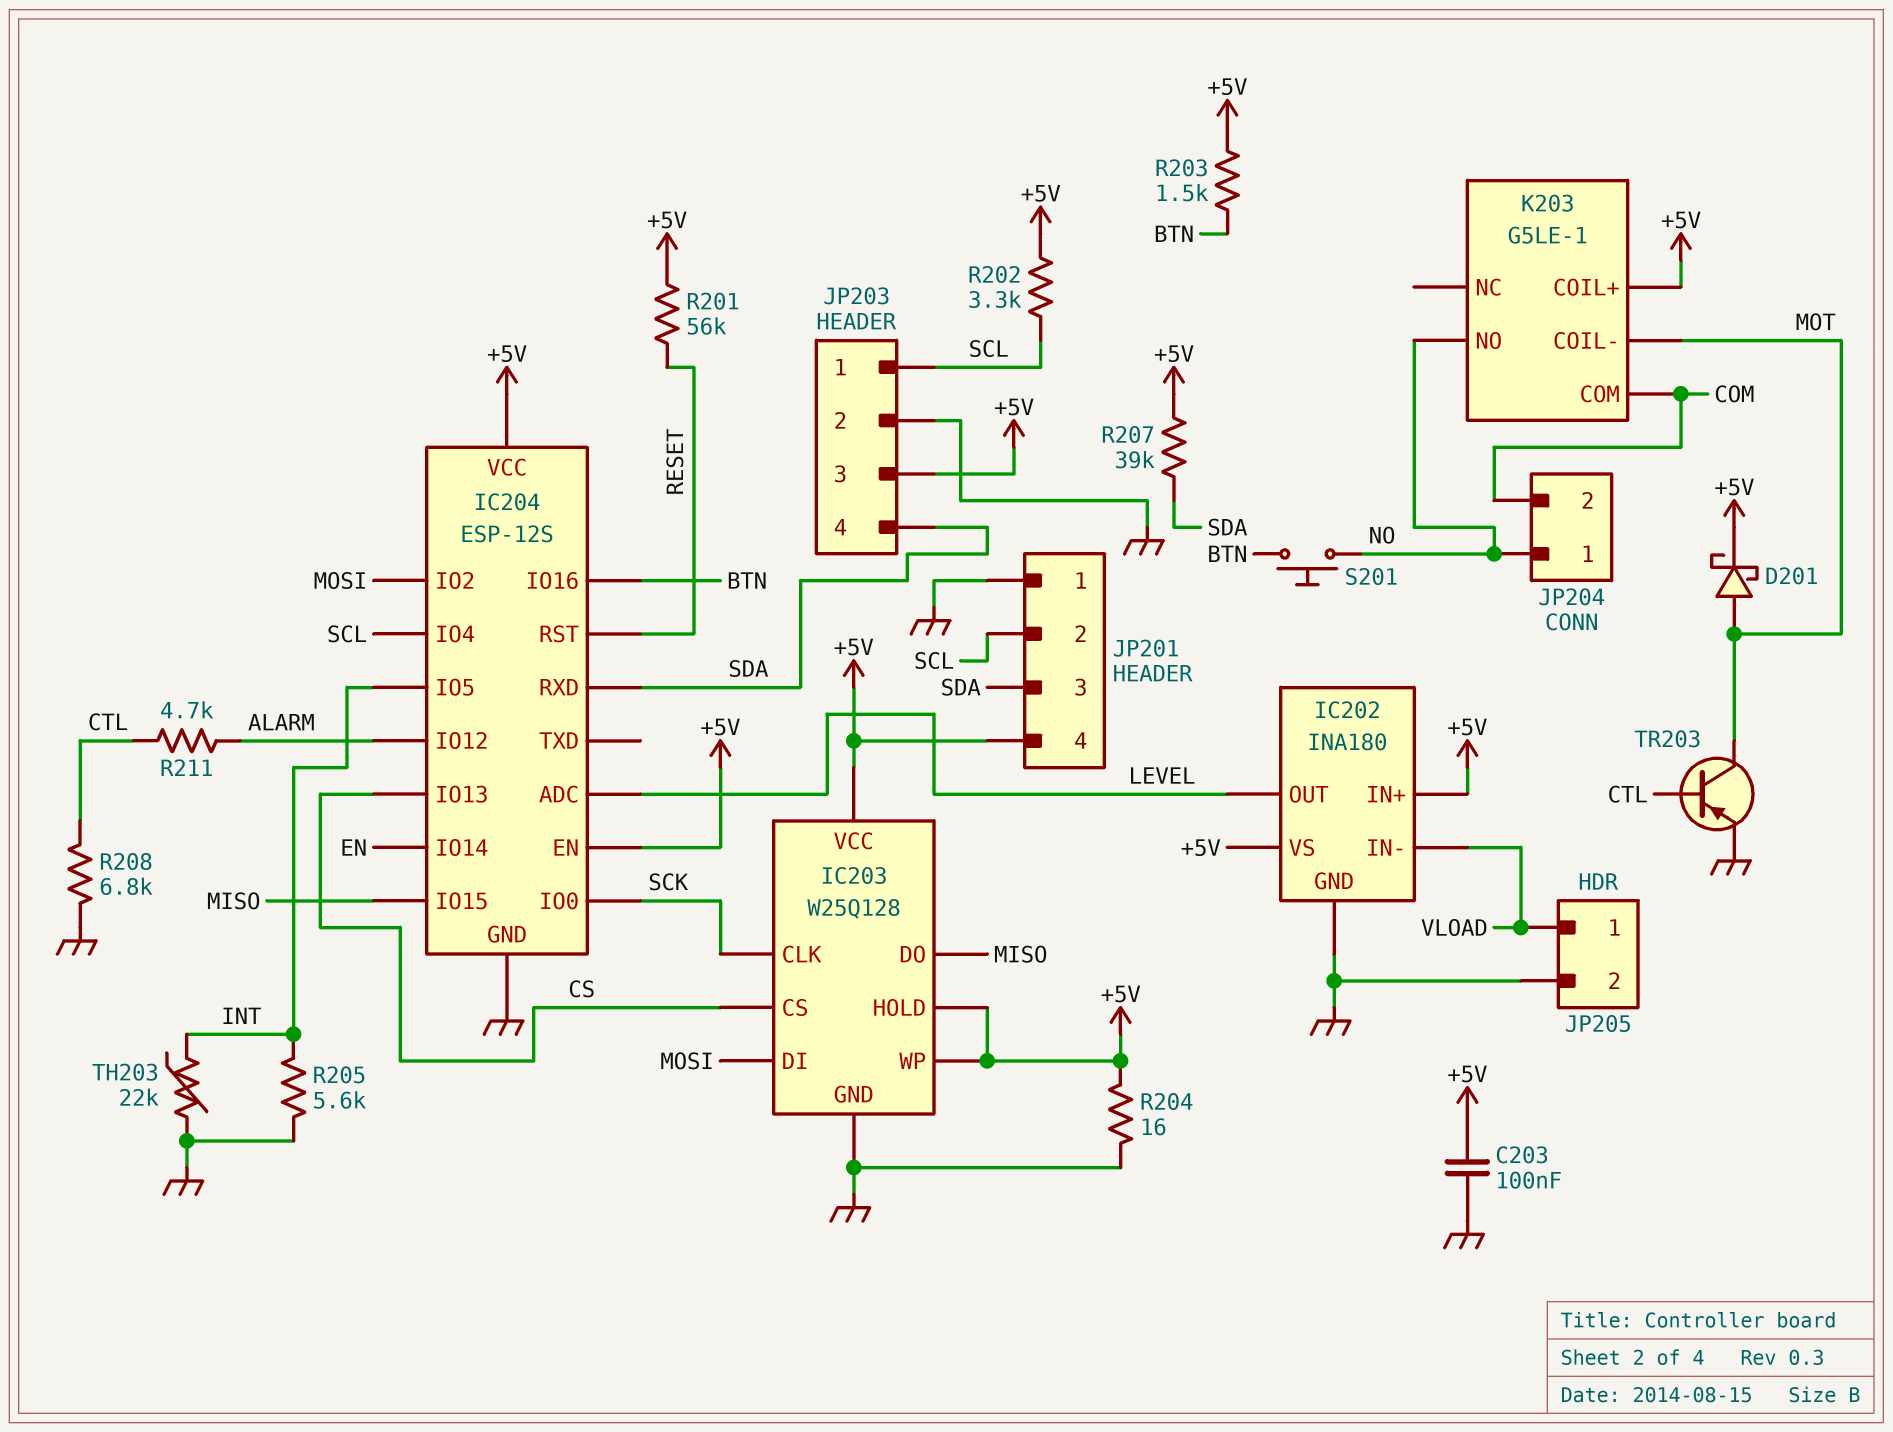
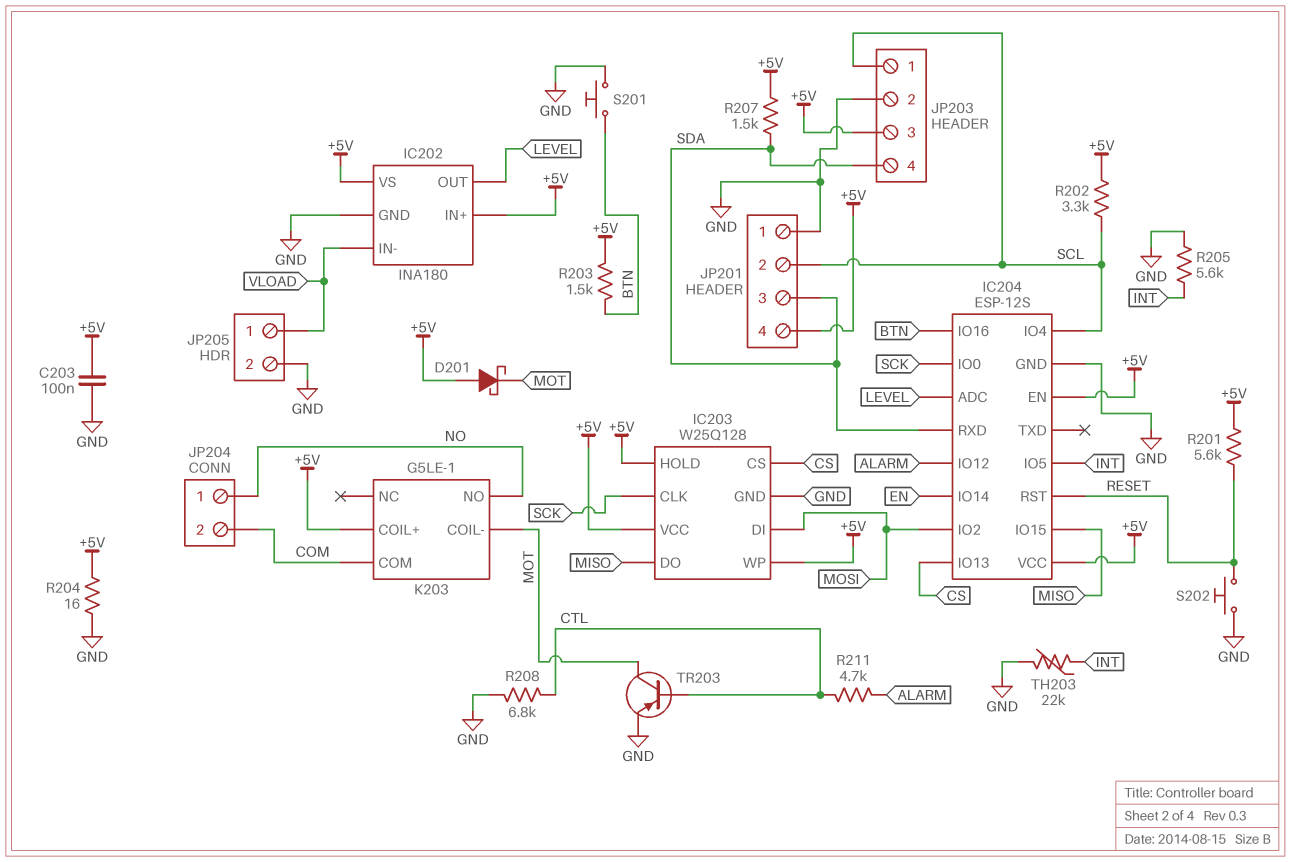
D201: schottky (A MOT, K +5V) -> schottky (A +5V, K MOT)
R201: 56k (+5V, RESET) -> 5.6k (+5V, RESET)
R207: 39k (+5V, SDA) -> 1.5k (+5V, SDA)
S201: button (BTN, NO) -> button (BTN, GND)
S202: none -> button (GND, RESET)

